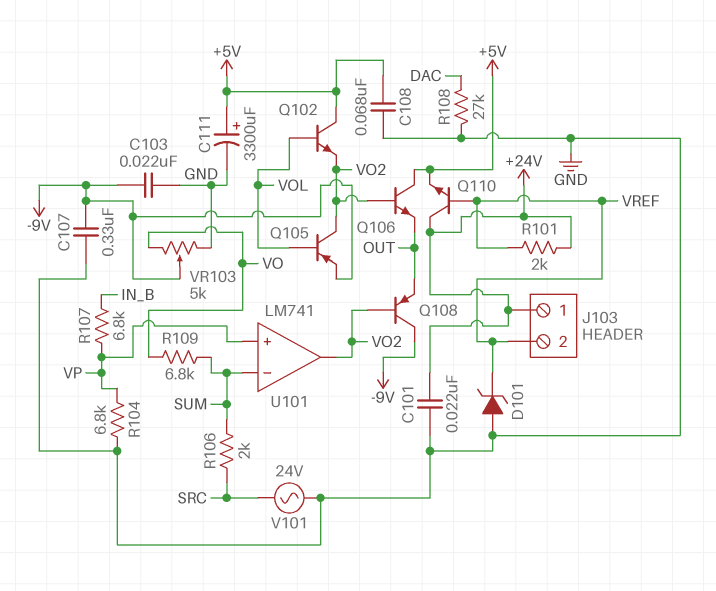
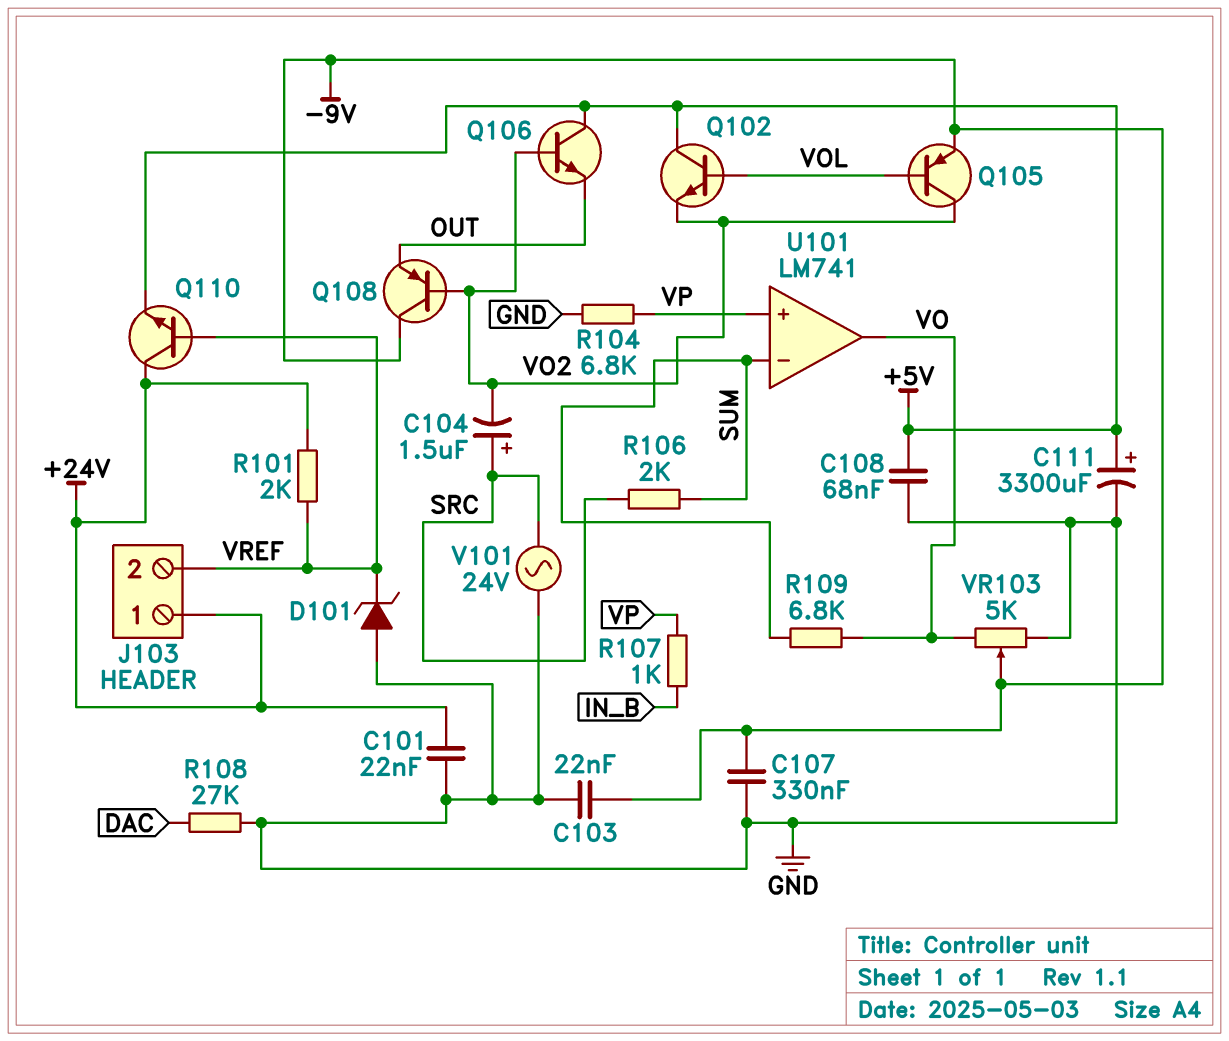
C104: none -> 1.5uF (plus SRC, minus VO2)
R107: 6.8k (IN_B, VP) -> 1k (IN_B, VP)
U101 pin out: VO2 -> VO

